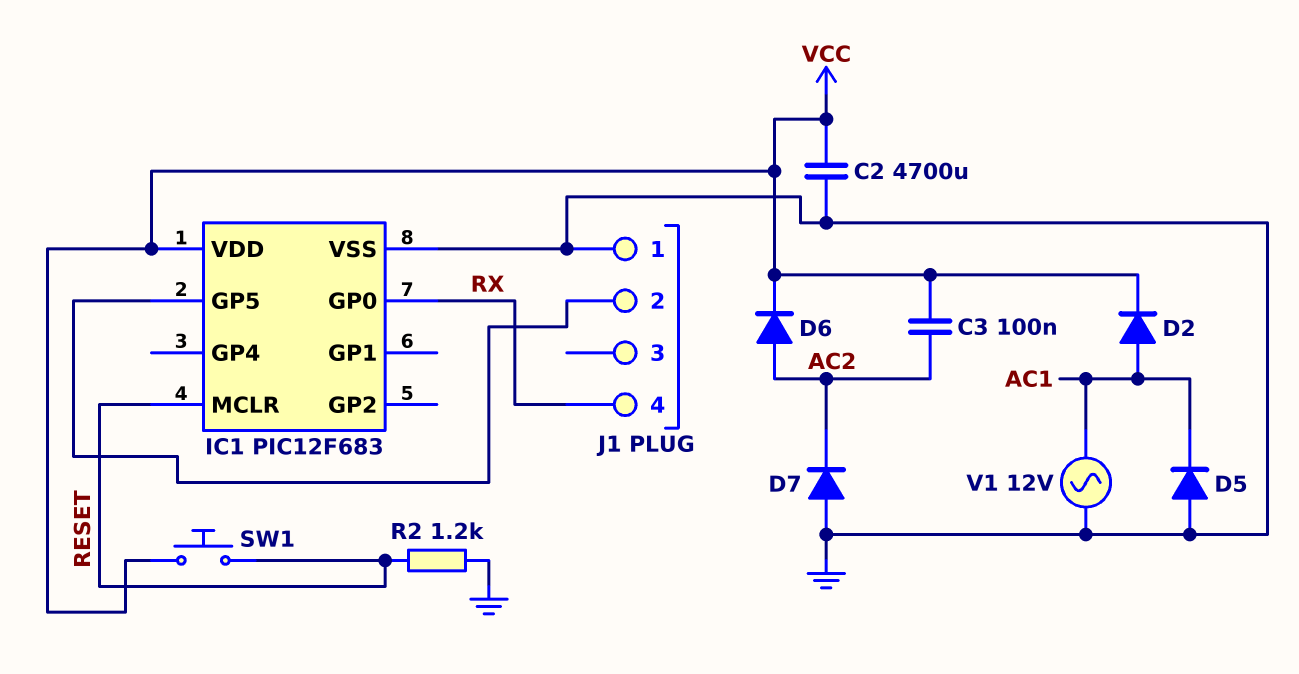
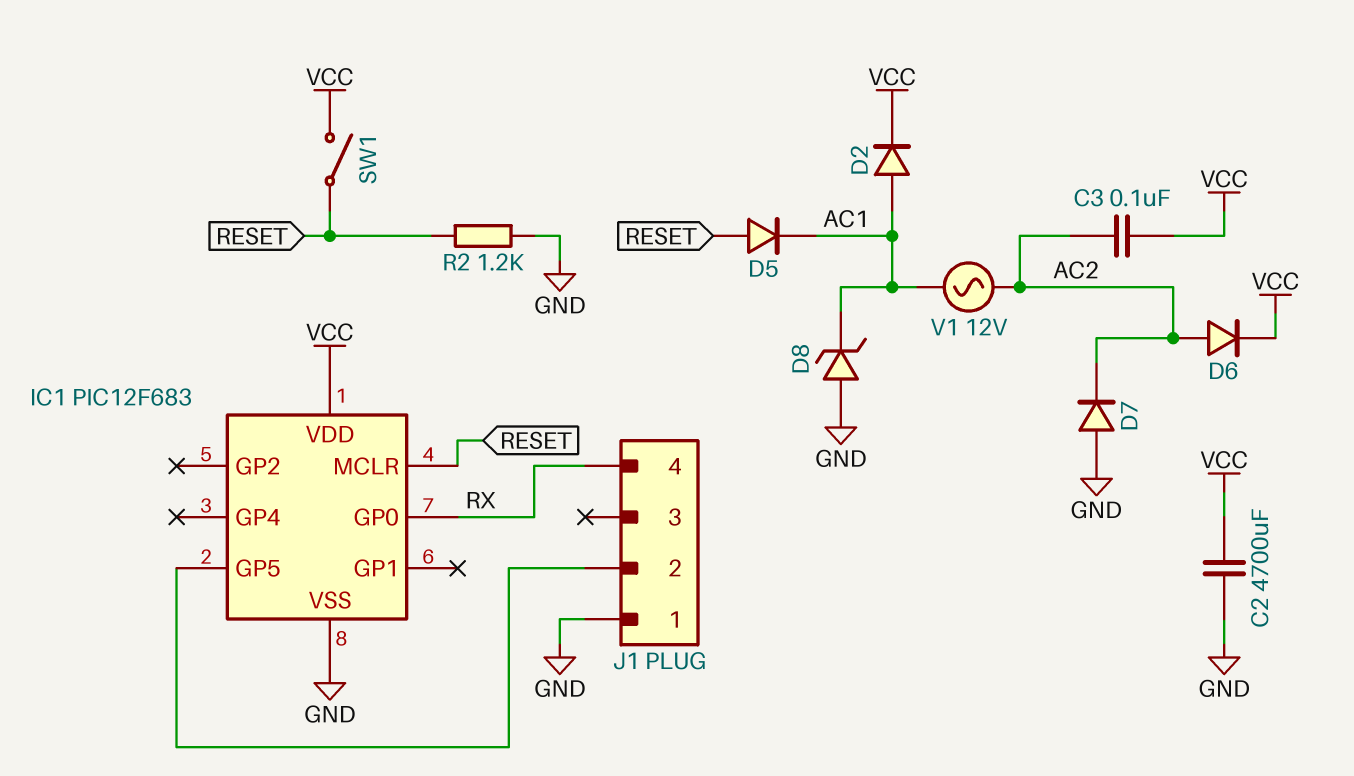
D5: diode (A GND, K AC1) -> diode (A RESET, K AC1)
D8: none -> zener (A GND, K AC1)
SW1: button (RESET, VCC) -> switch (RESET, VCC)
V1: AC 12V (AC1, GND) -> AC 12V (AC1, AC2)

